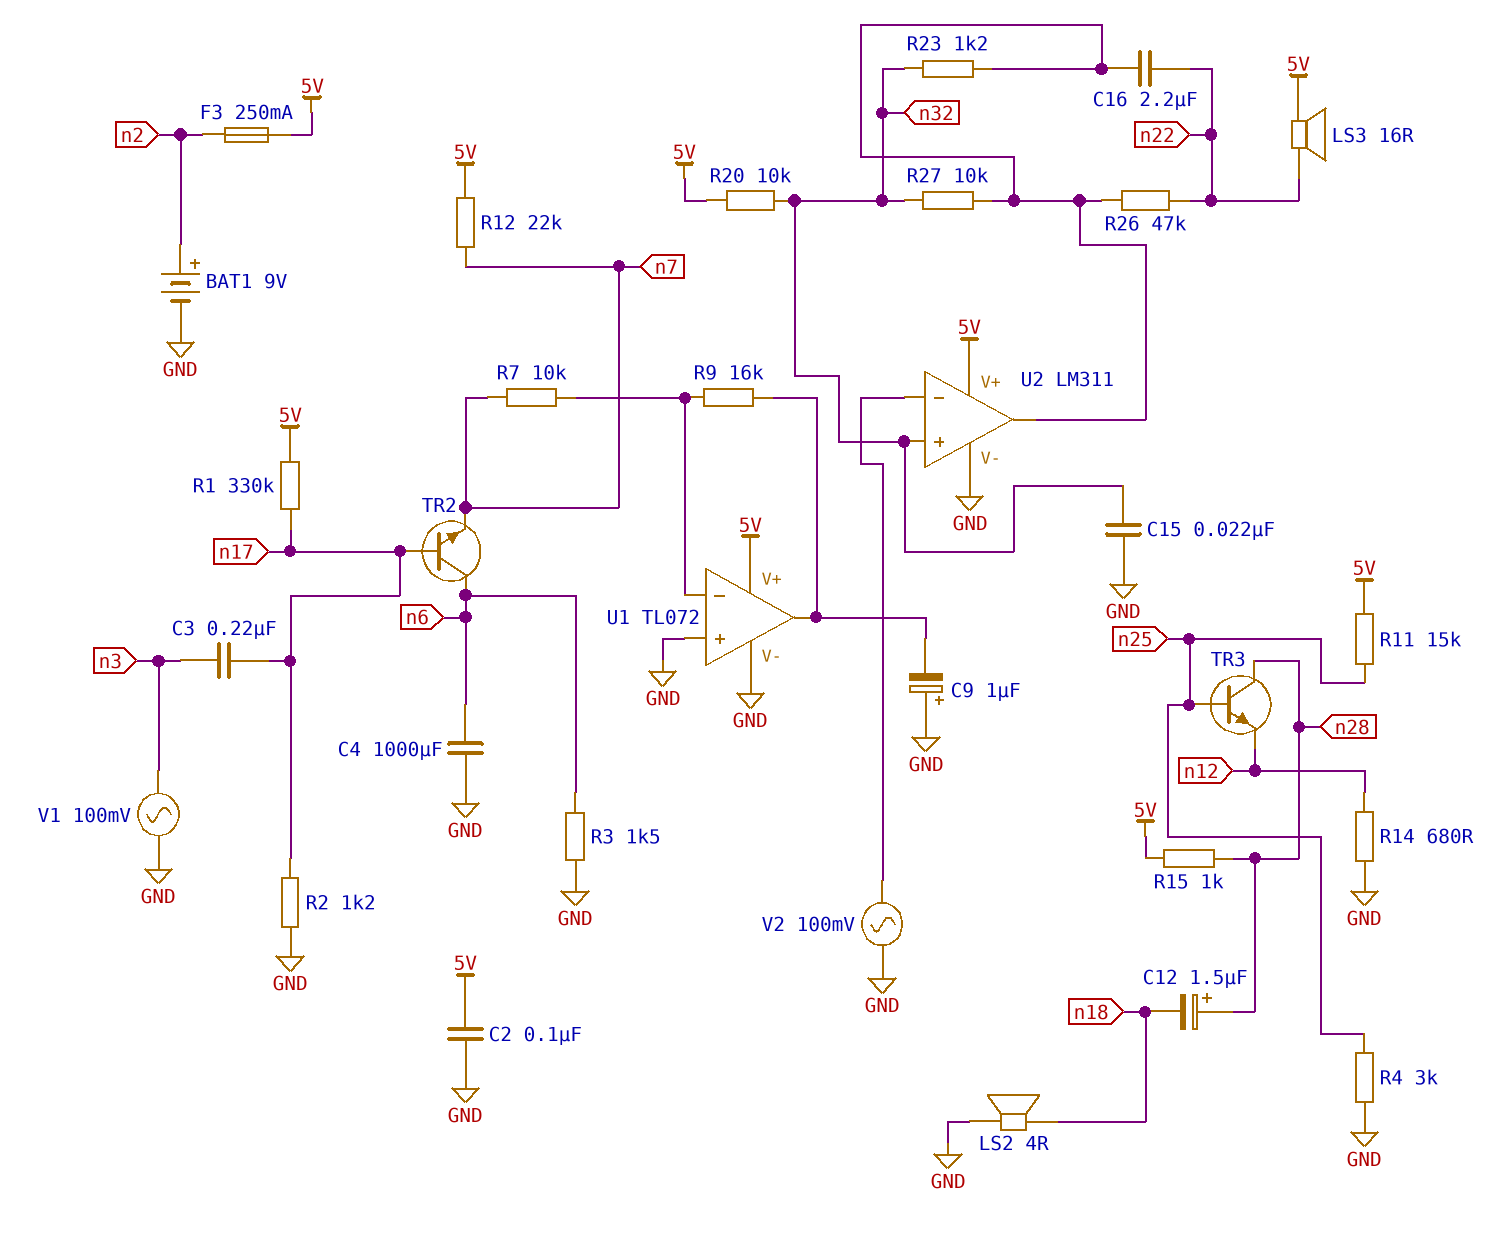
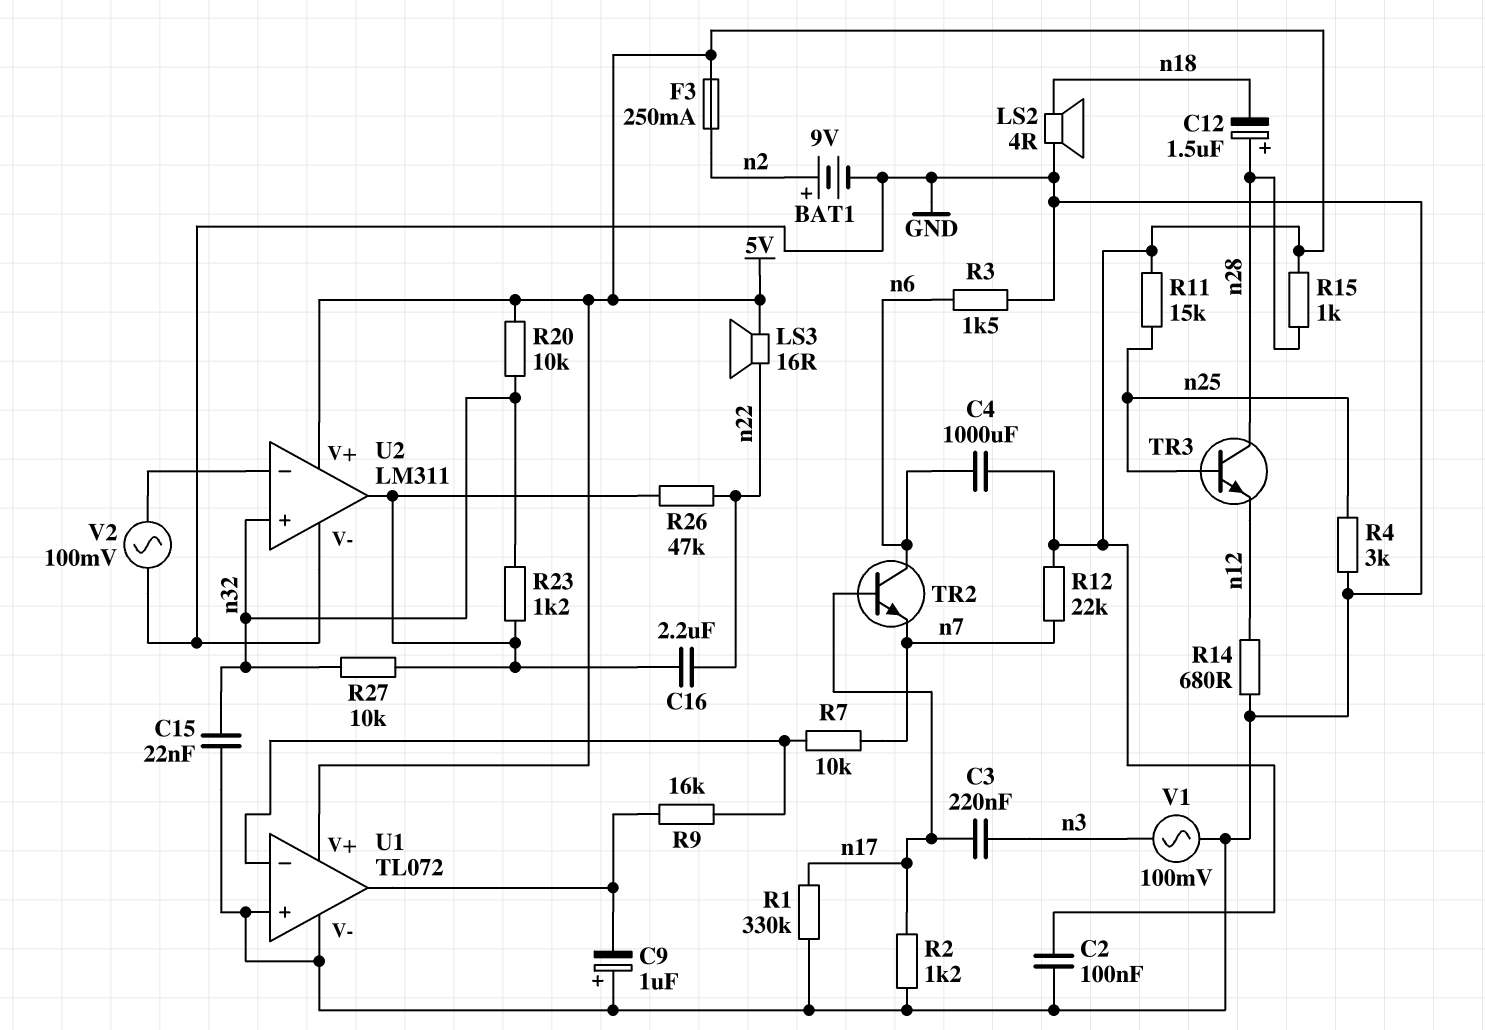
C4: 1000uF (GND, n6) -> 1000uF (5V, n6)
R1: 330k (5V, n17) -> 330k (GND, n17)

